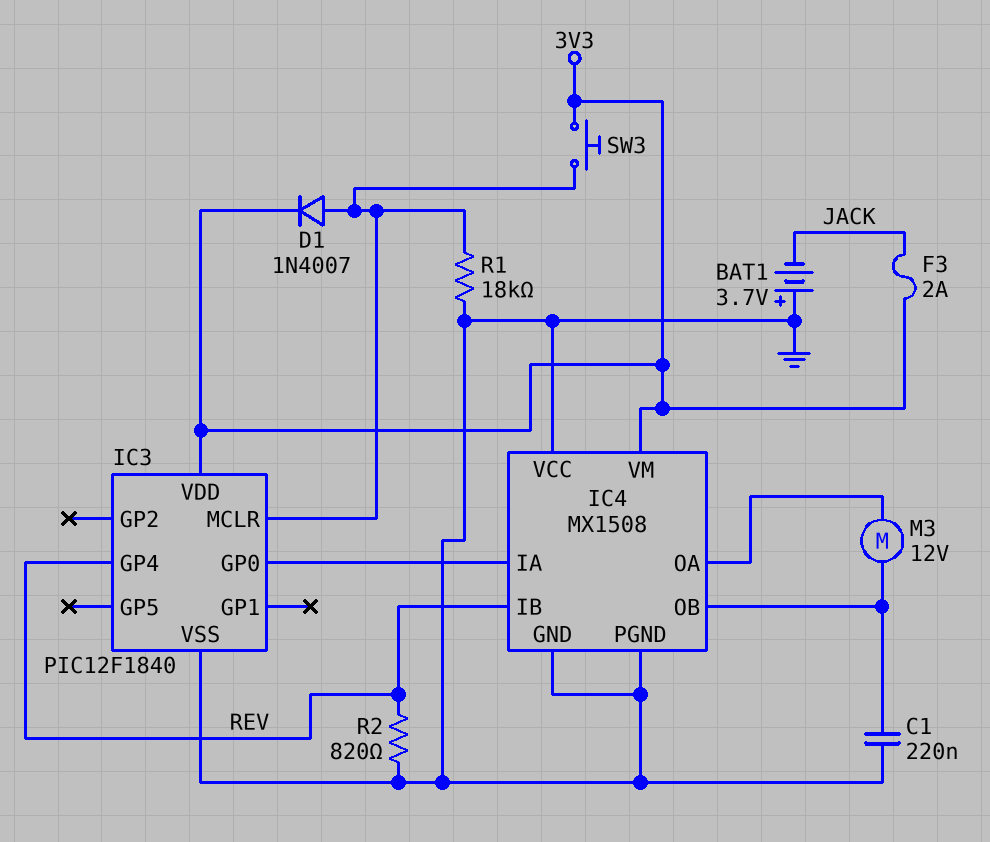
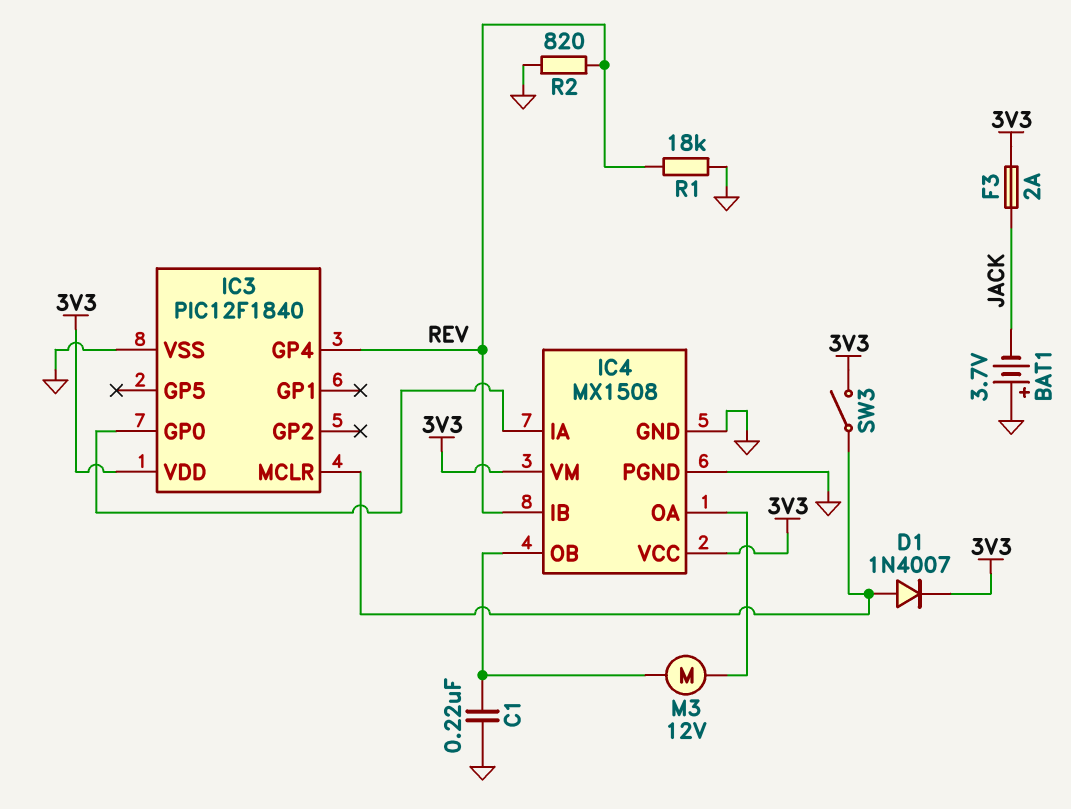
IC4 pin VCC: GND -> 3V3
R1: 18k (GND, IC3/MCLR) -> 18k (GND, REV)
SW3: button (3V3, IC3/MCLR) -> switch (3V3, IC3/MCLR)

